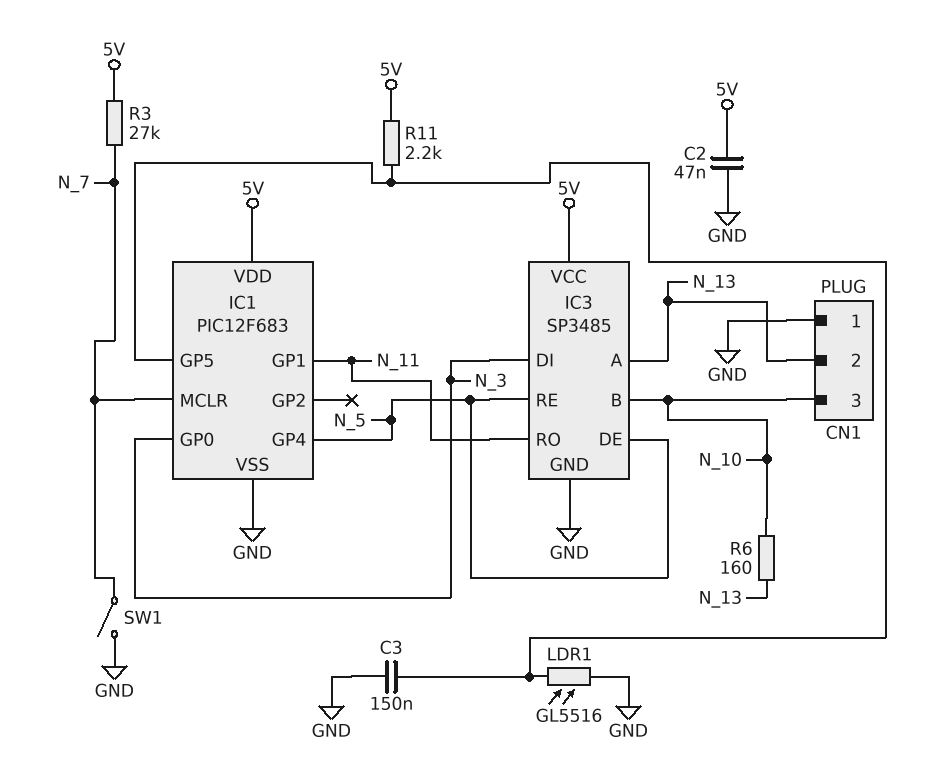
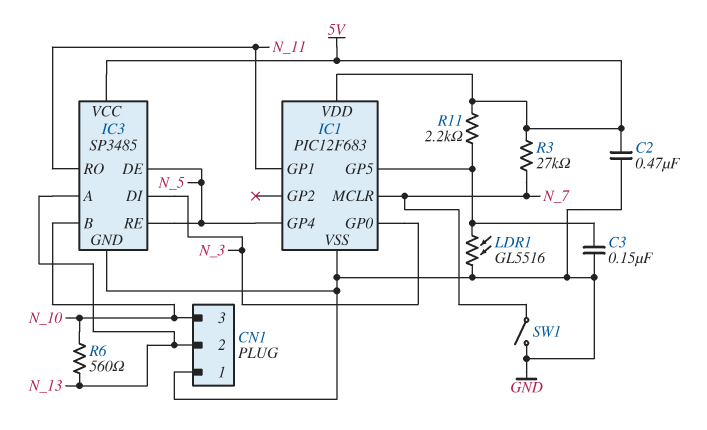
C2: 47nF (5V, GND) -> 470nF (5V, GND)
R6: 160 (N_10, N_13) -> 560 (N_10, N_13)

